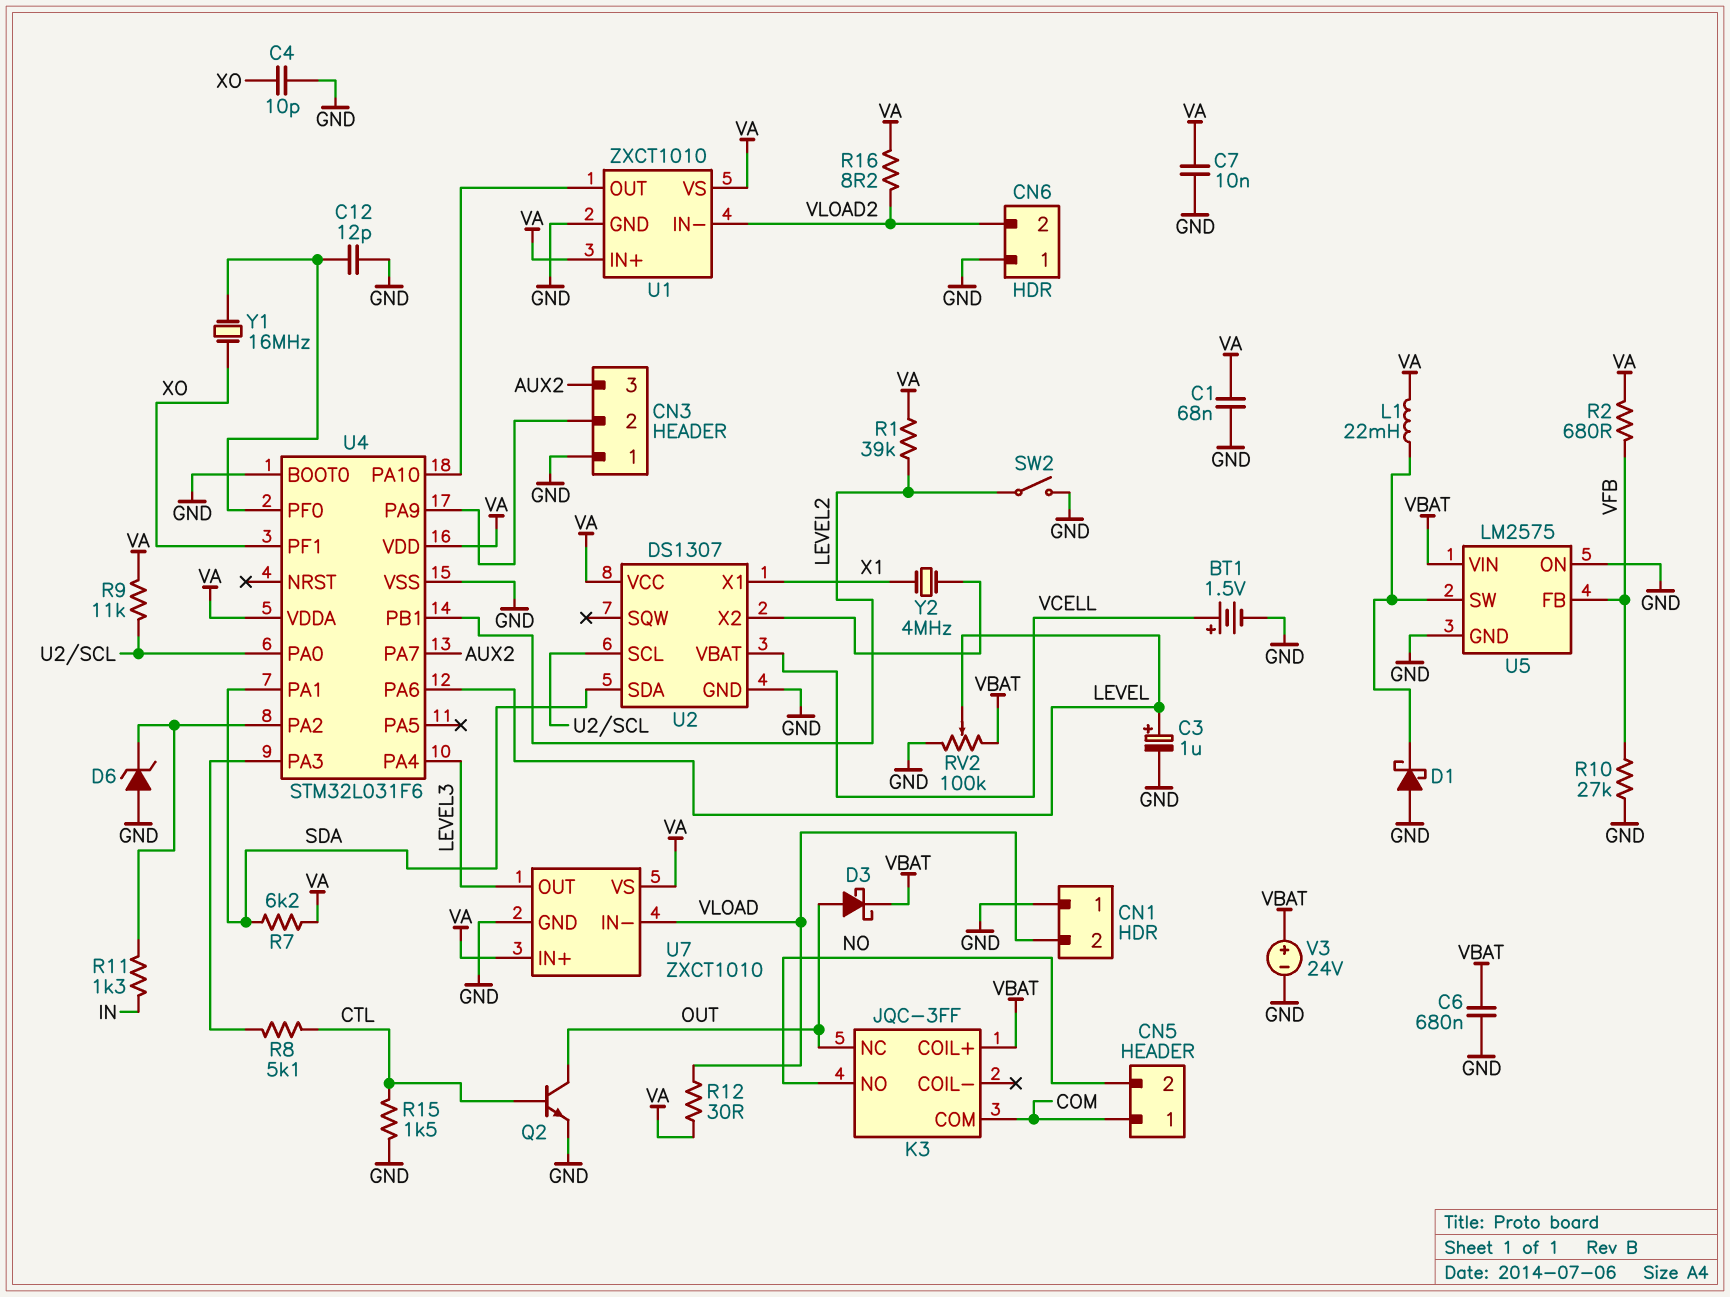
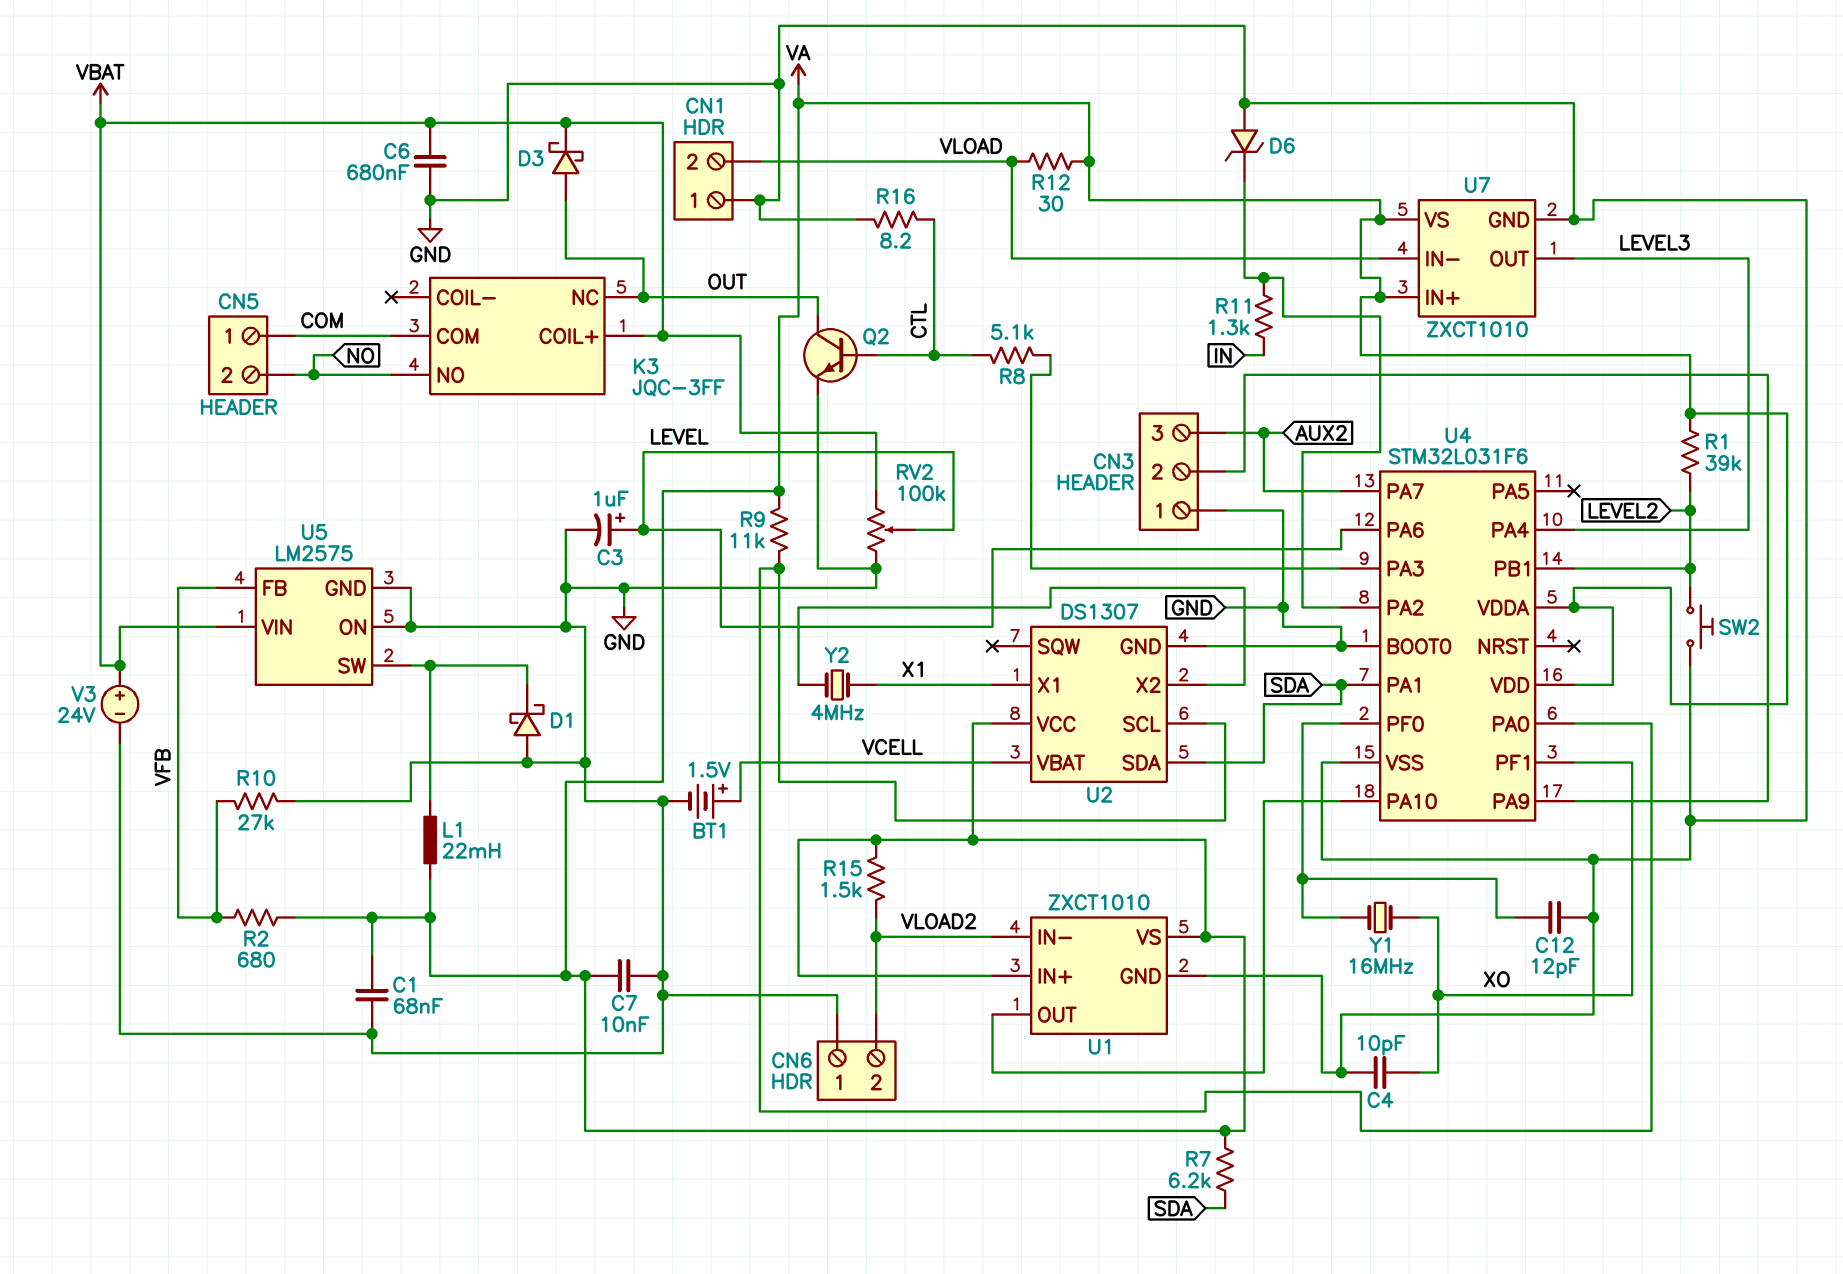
R15: 1.5k (CTL, GND) -> 1.5k (VA, VLOAD2)
R16: 8.2 (VA, VLOAD2) -> 8.2 (CTL, GND)
SW2: switch (GND, LEVEL2) -> button (GND, LEVEL2)

